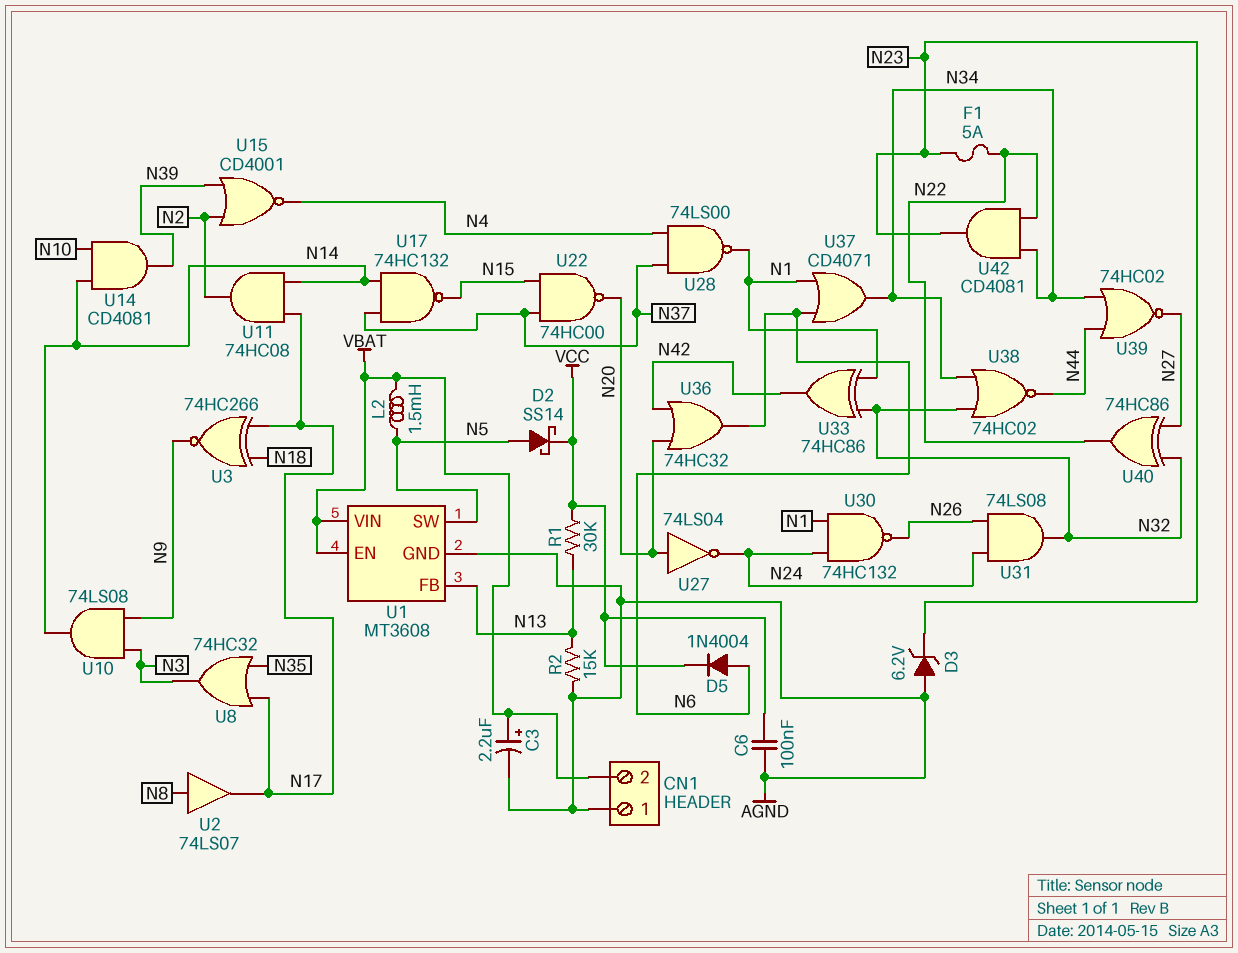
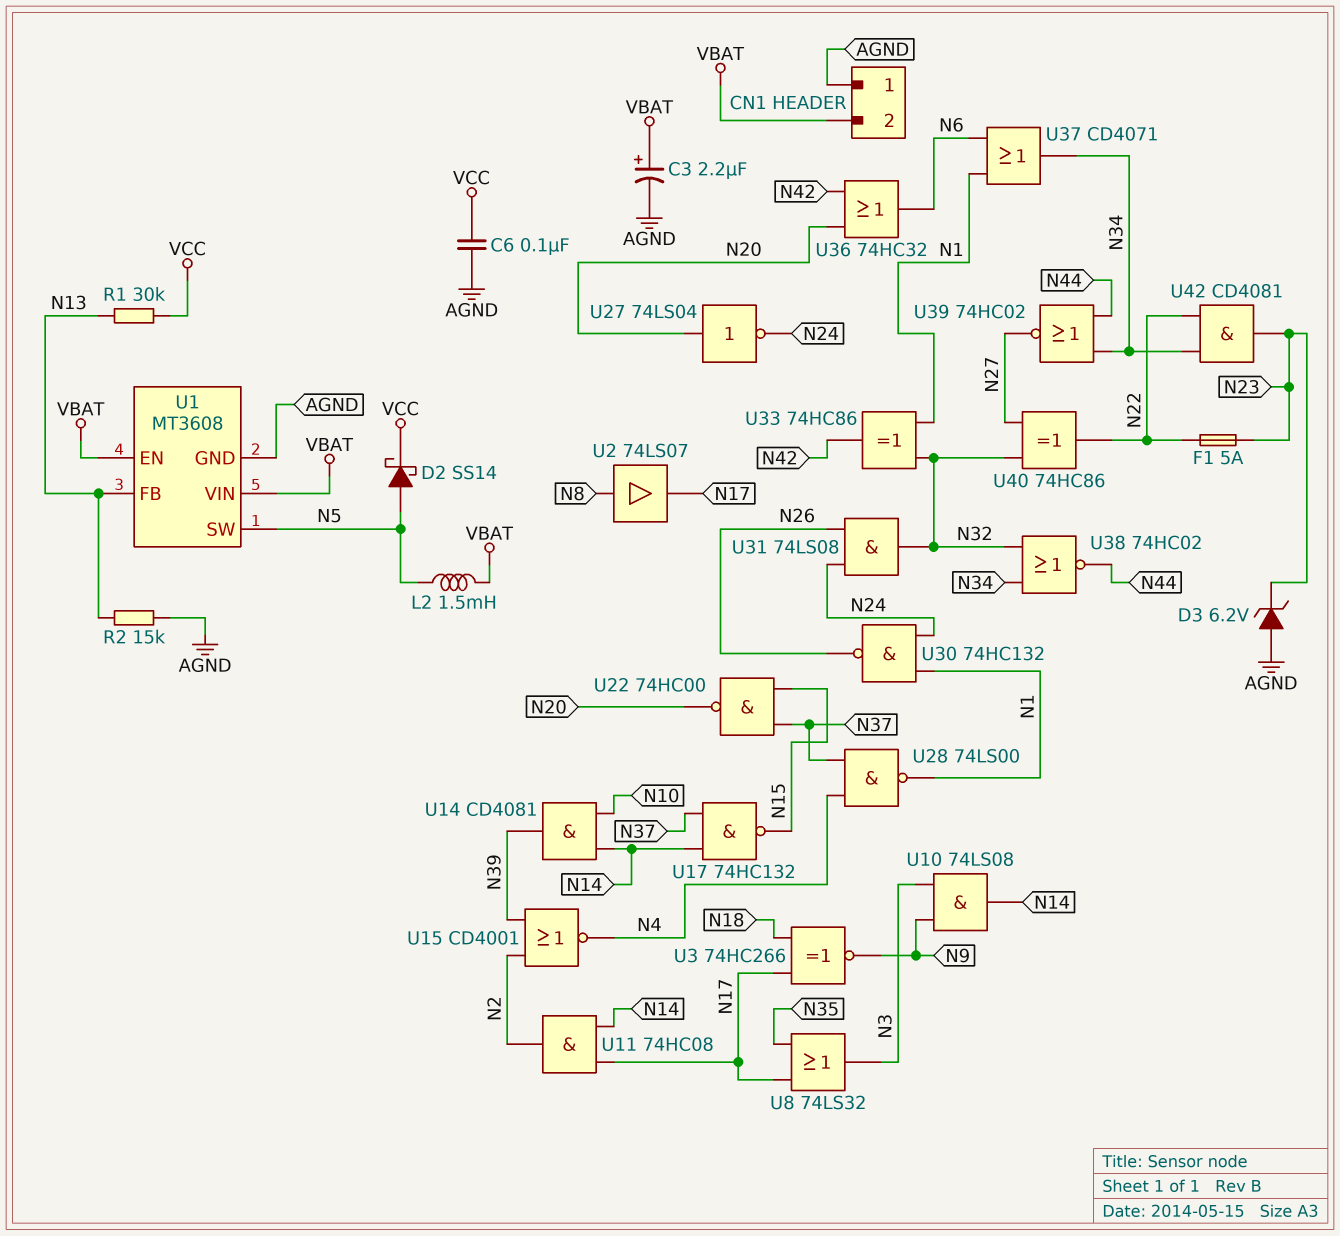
D5: diode 1N4004 (A N6, K VCC) -> none
U8: OR 74HC32 (in N17, in N35, out N3) -> OR 74LS32 (in N17, in N35, out N3)

